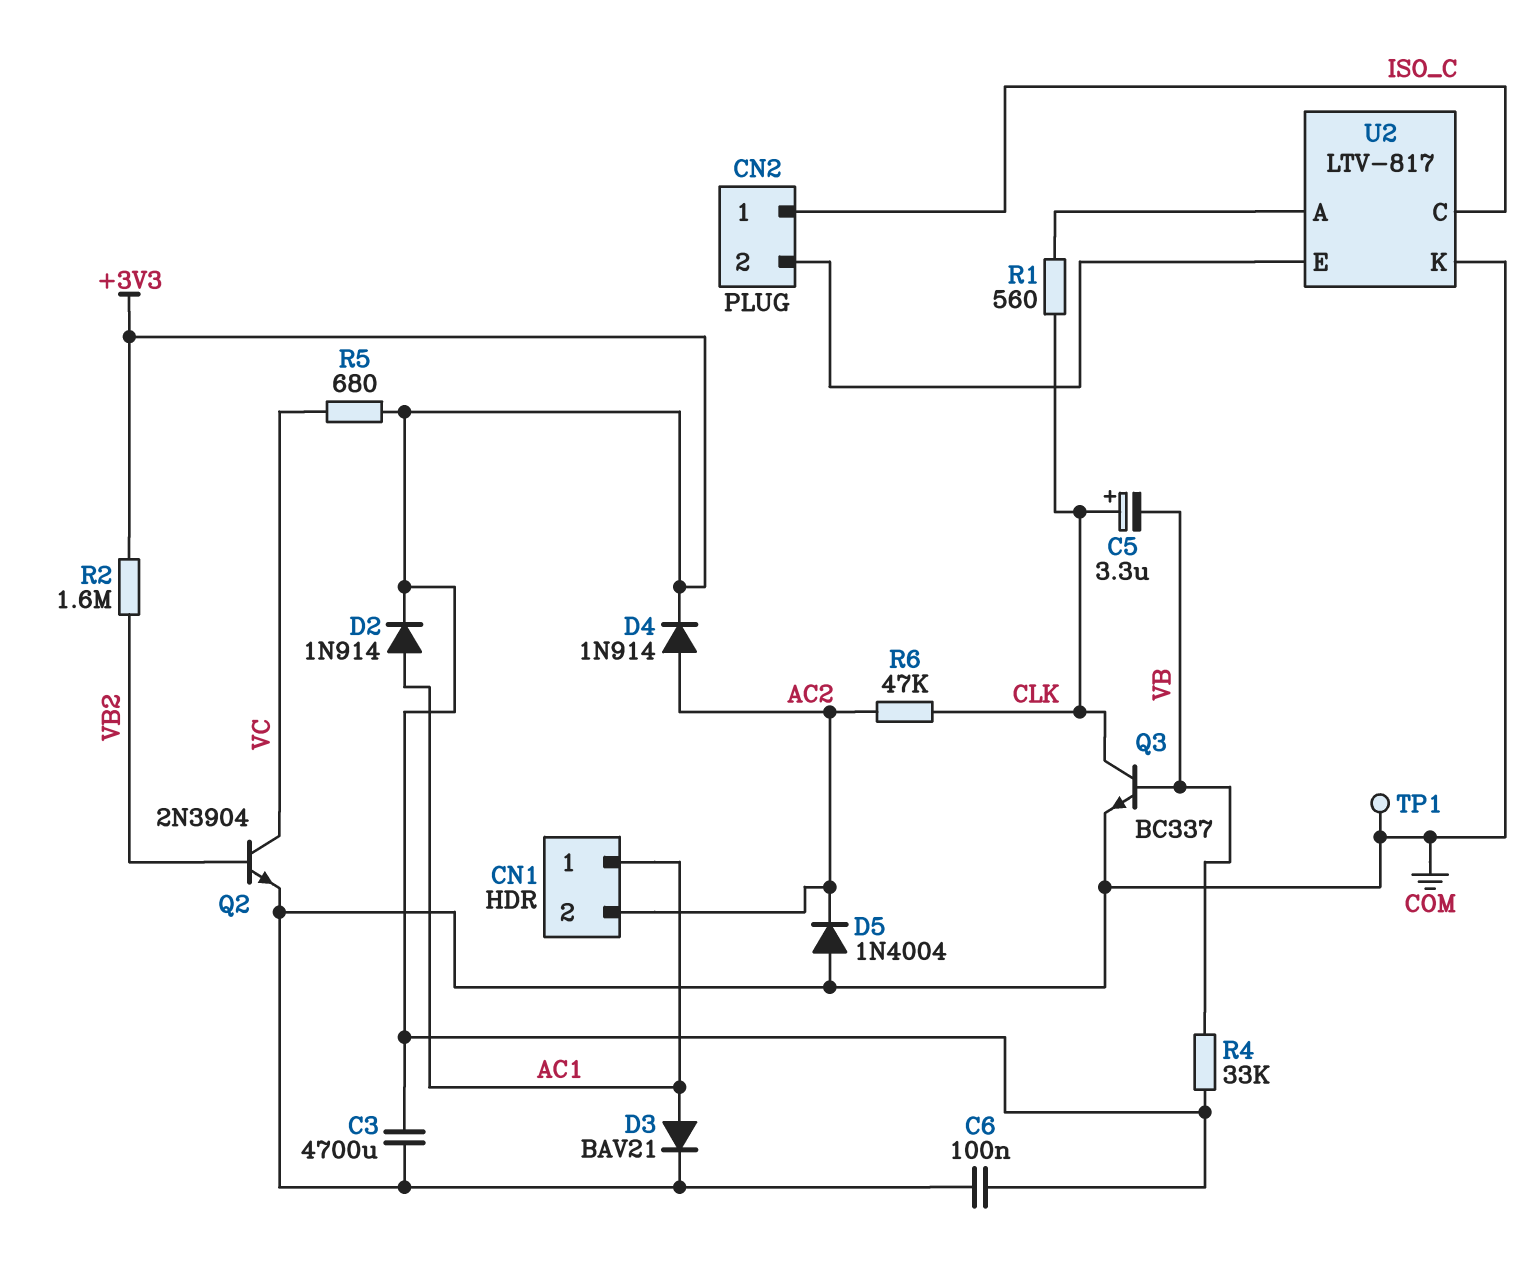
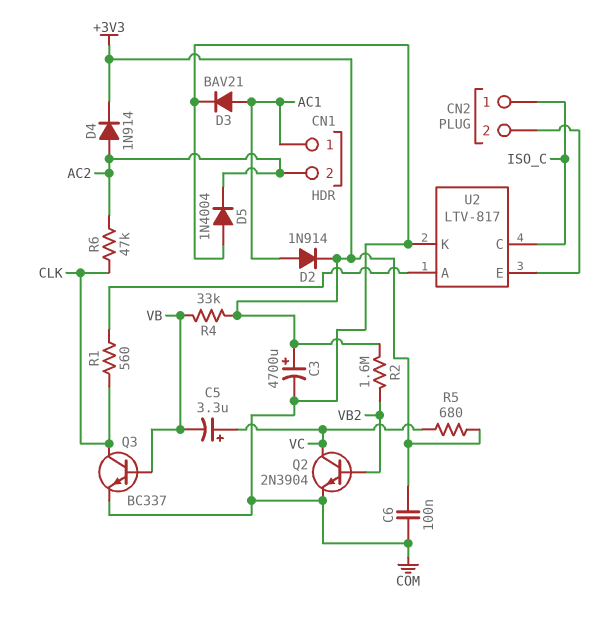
C3: 4700uF (+3V3, COM) -> 4700uF (plus +3V3, minus COM)
C5: 3.3uF (plus CLK, minus VB) -> 3.3uF (plus VC, minus VB)
TP1: test point (COM) -> none

